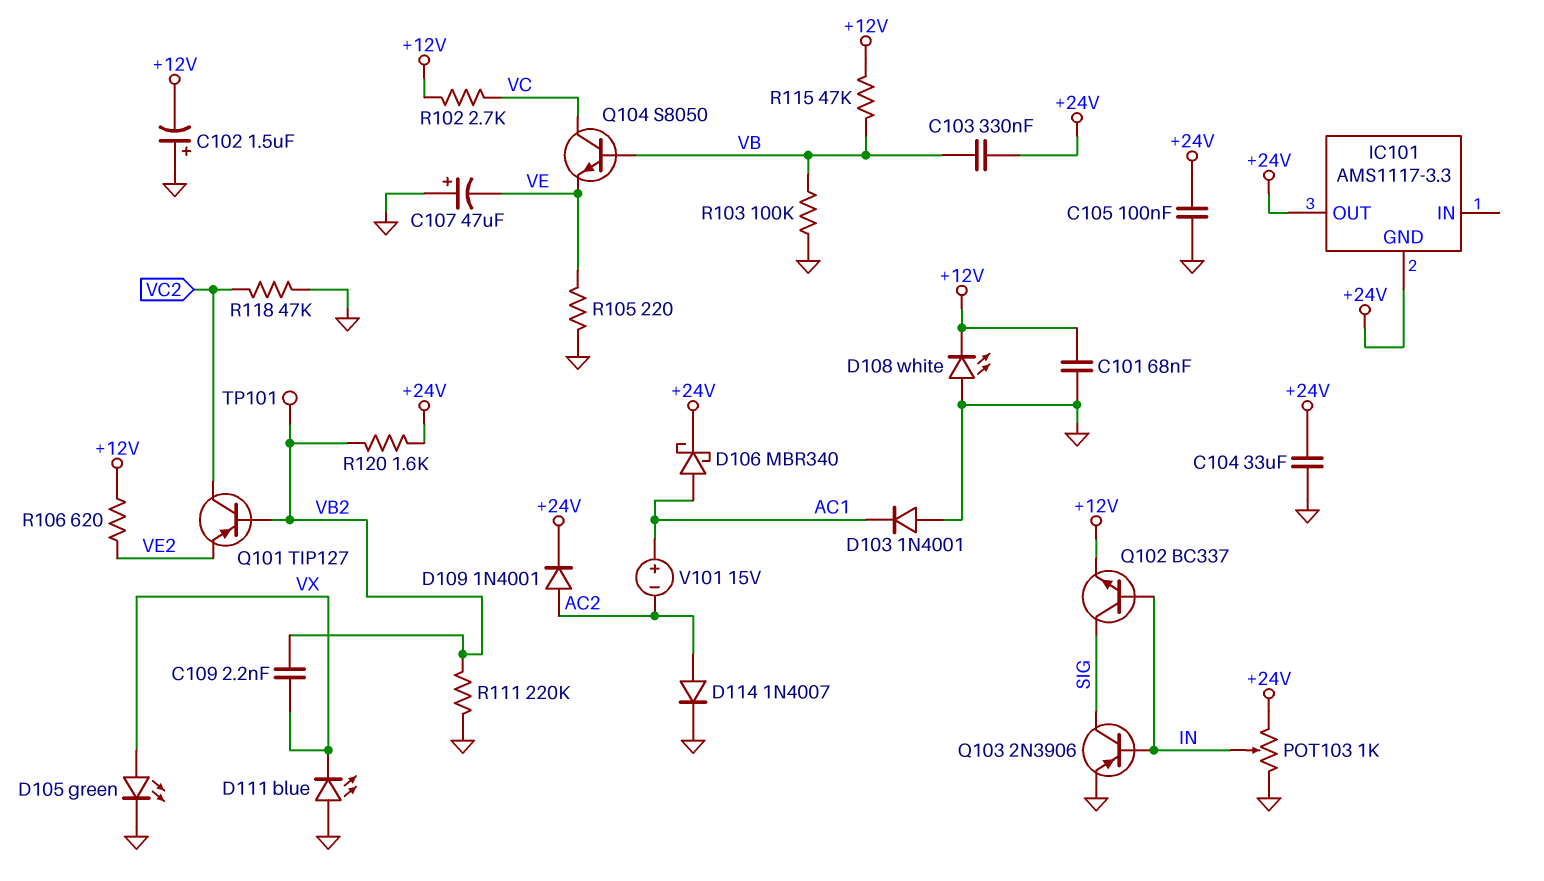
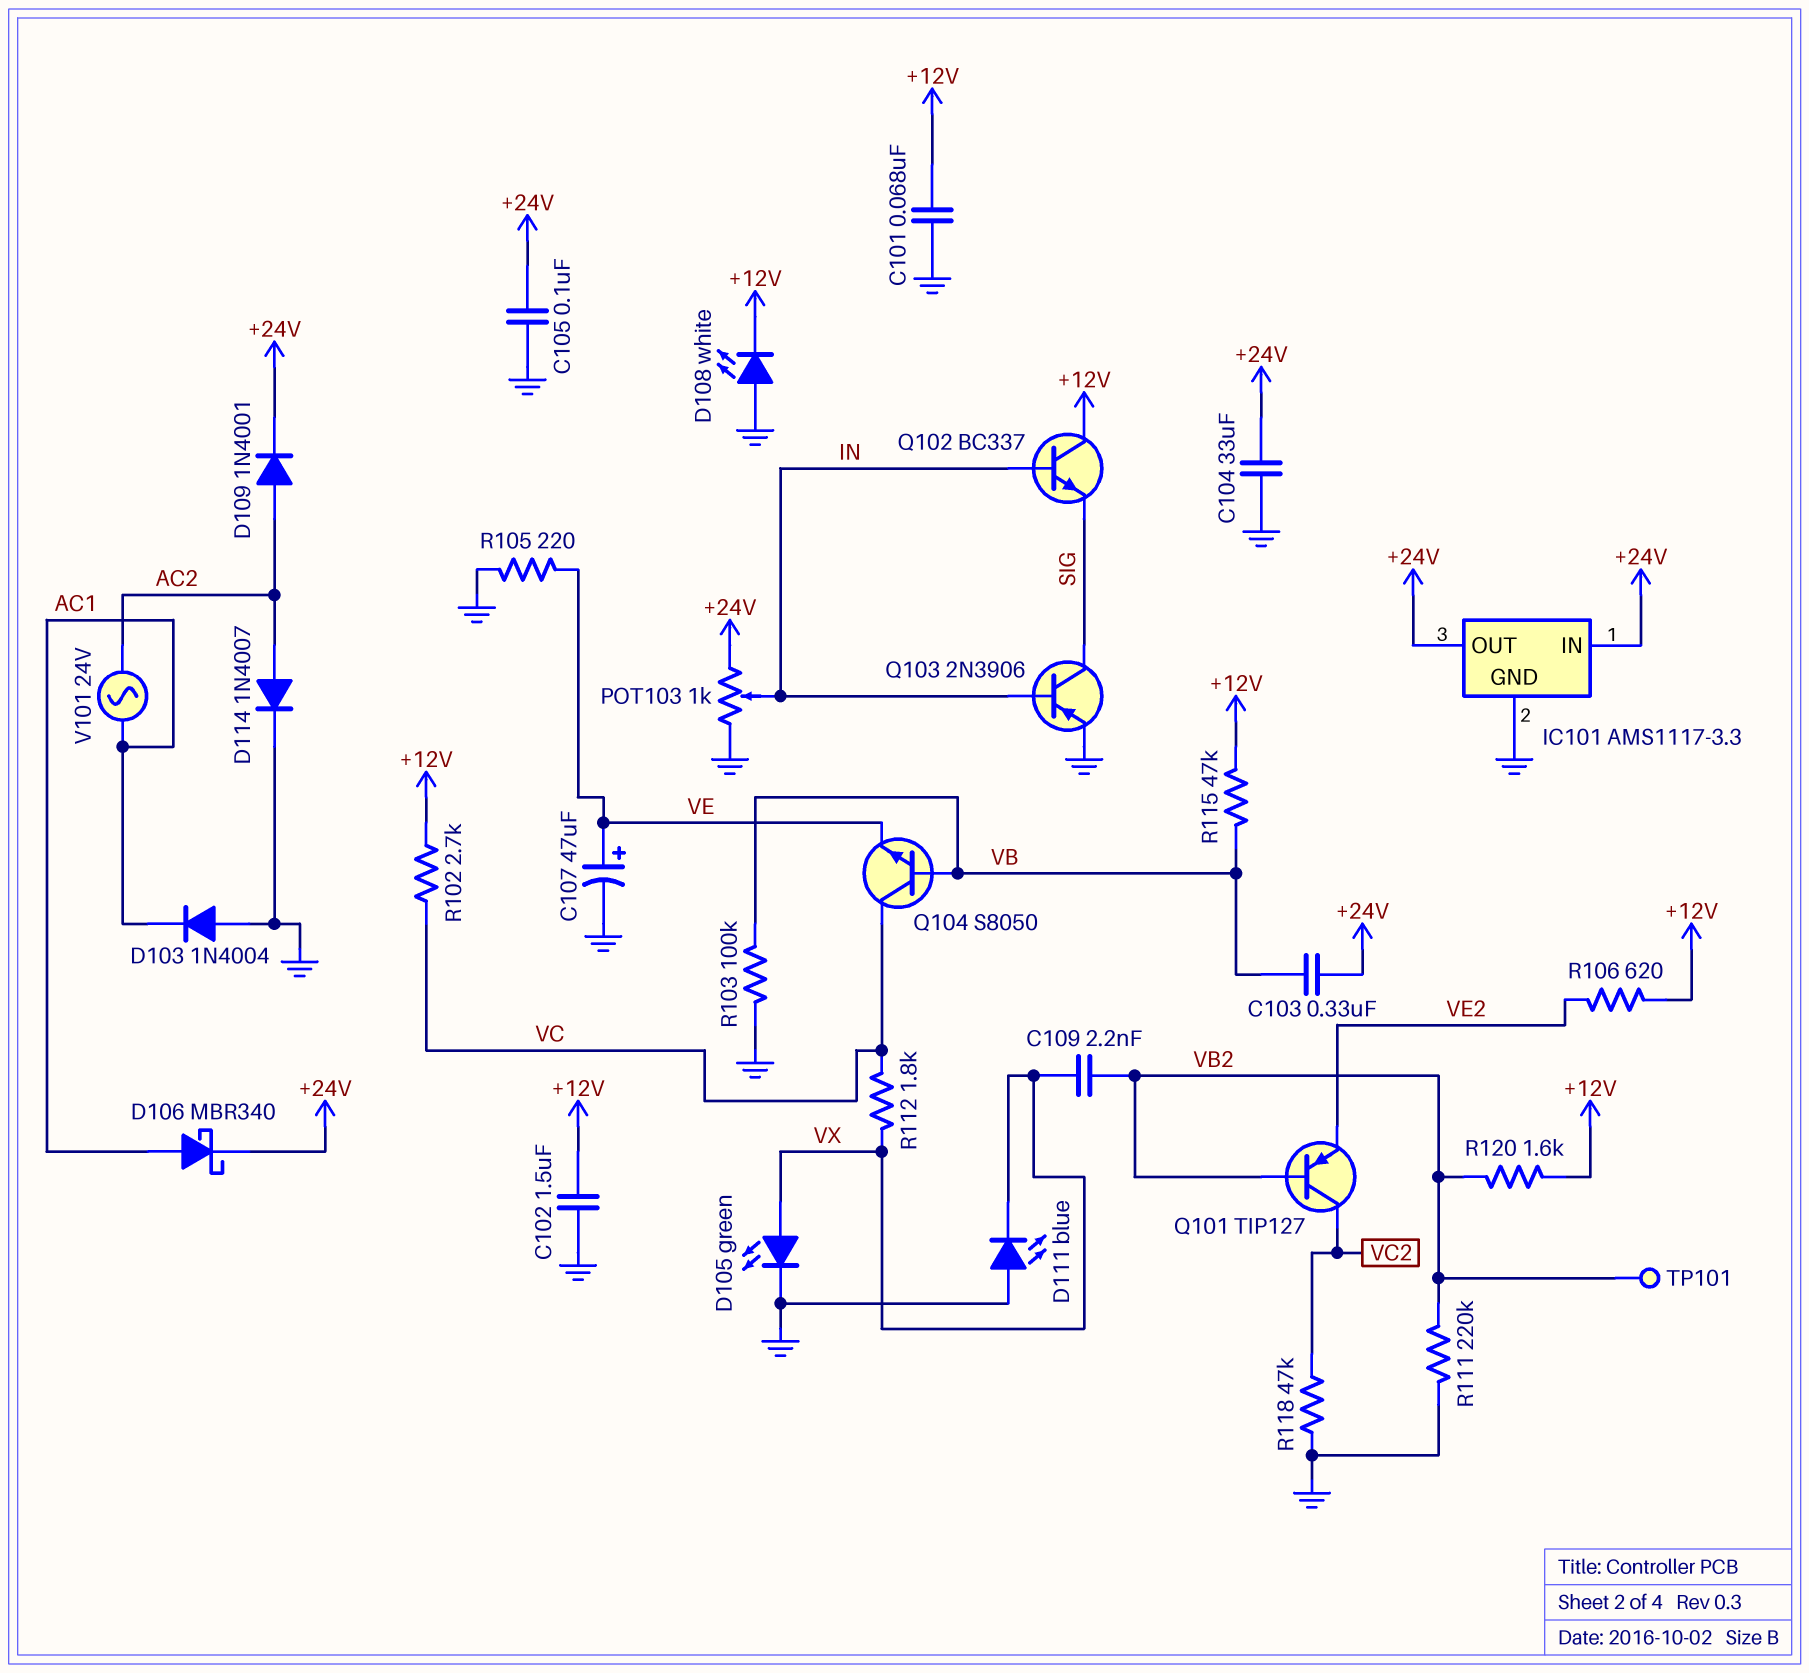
C102: 1.5uF (plus GND, minus +12V) -> 1.5uF (+12V, GND)
C107: 47uF (plus GND, minus VE) -> 47uF (plus VE, minus GND)
D103: diode 1N4001 (A GND, K AC1) -> diode 1N4004 (A GND, K AC1)
IC101 pin GND: +24V -> GND
IC101 pin IN: none -> +24V
Q102: NPN BC337 (B IN, C SIG, E +12V) -> NPN BC337 (B IN, C +12V, E SIG)
R112: none -> 1.8k (VC, VX)
R120: 1.6k (+24V, VB2) -> 1.6k (+12V, VB2)
V101: 15V (plus AC1, minus AC2) -> AC 24V (AC1, AC2)

